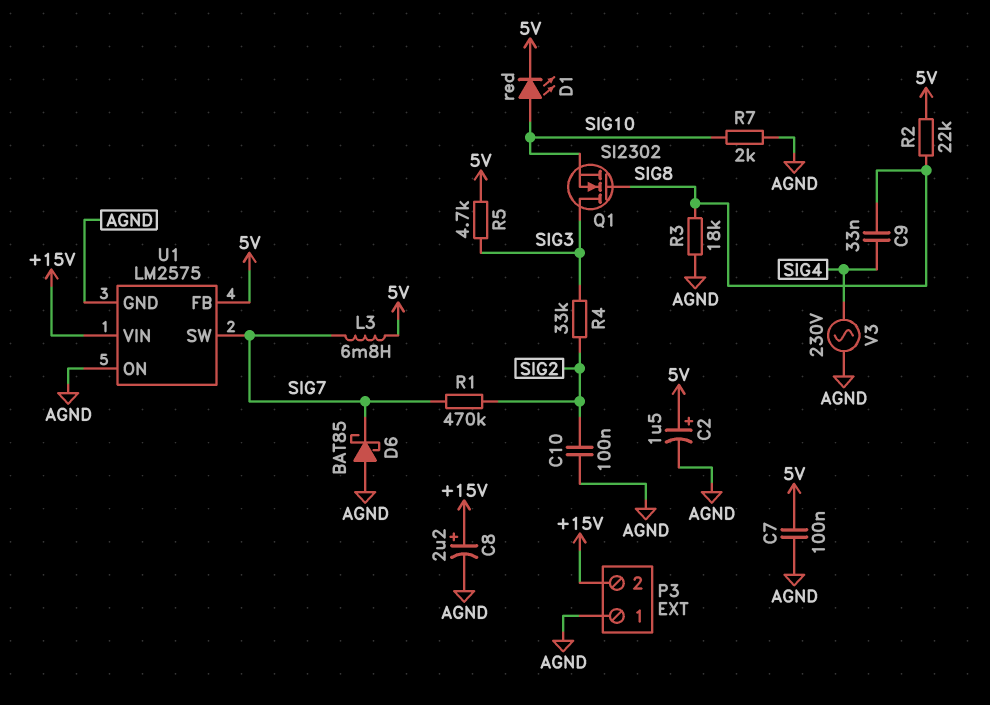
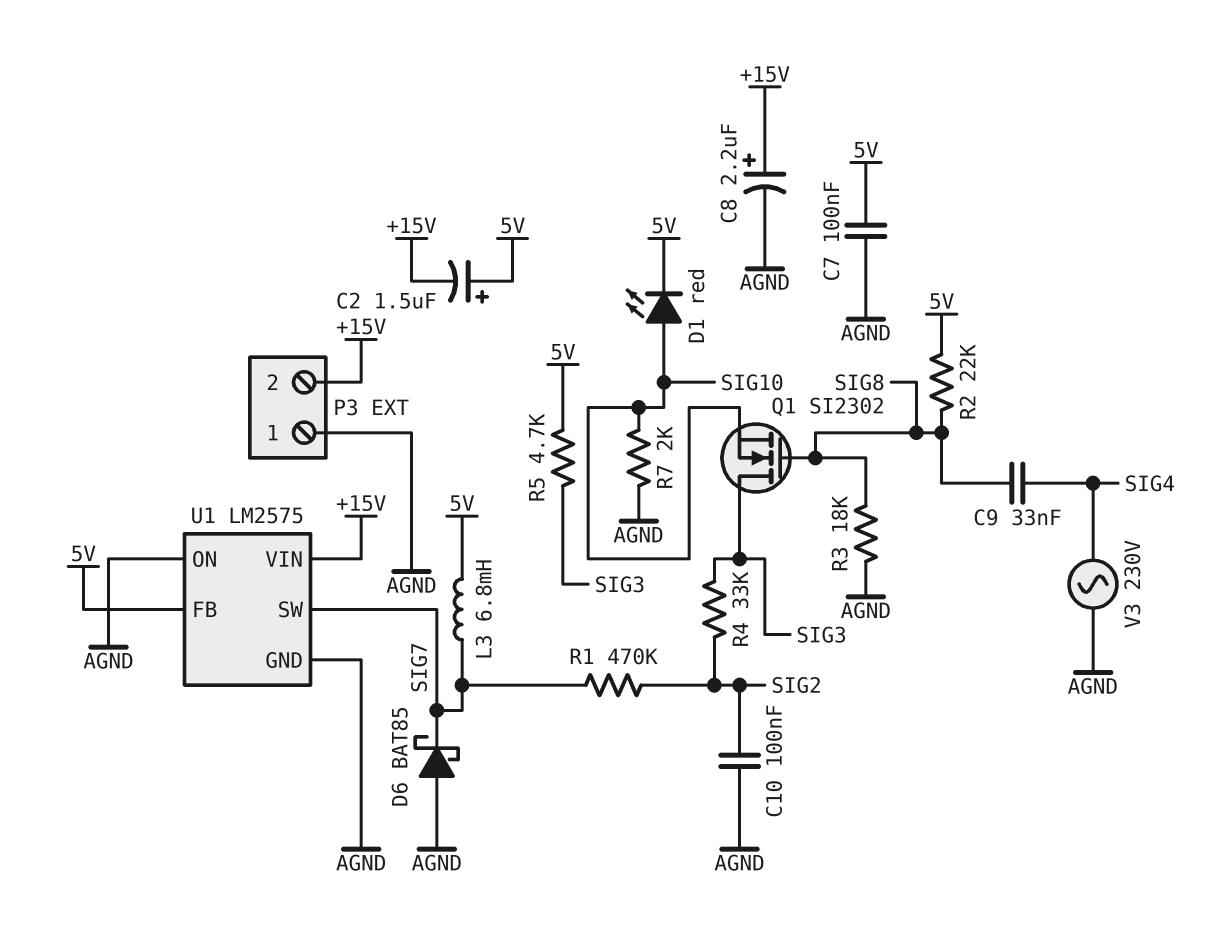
C2: 1.5uF (plus 5V, minus AGND) -> 1.5uF (plus 5V, minus +15V)

